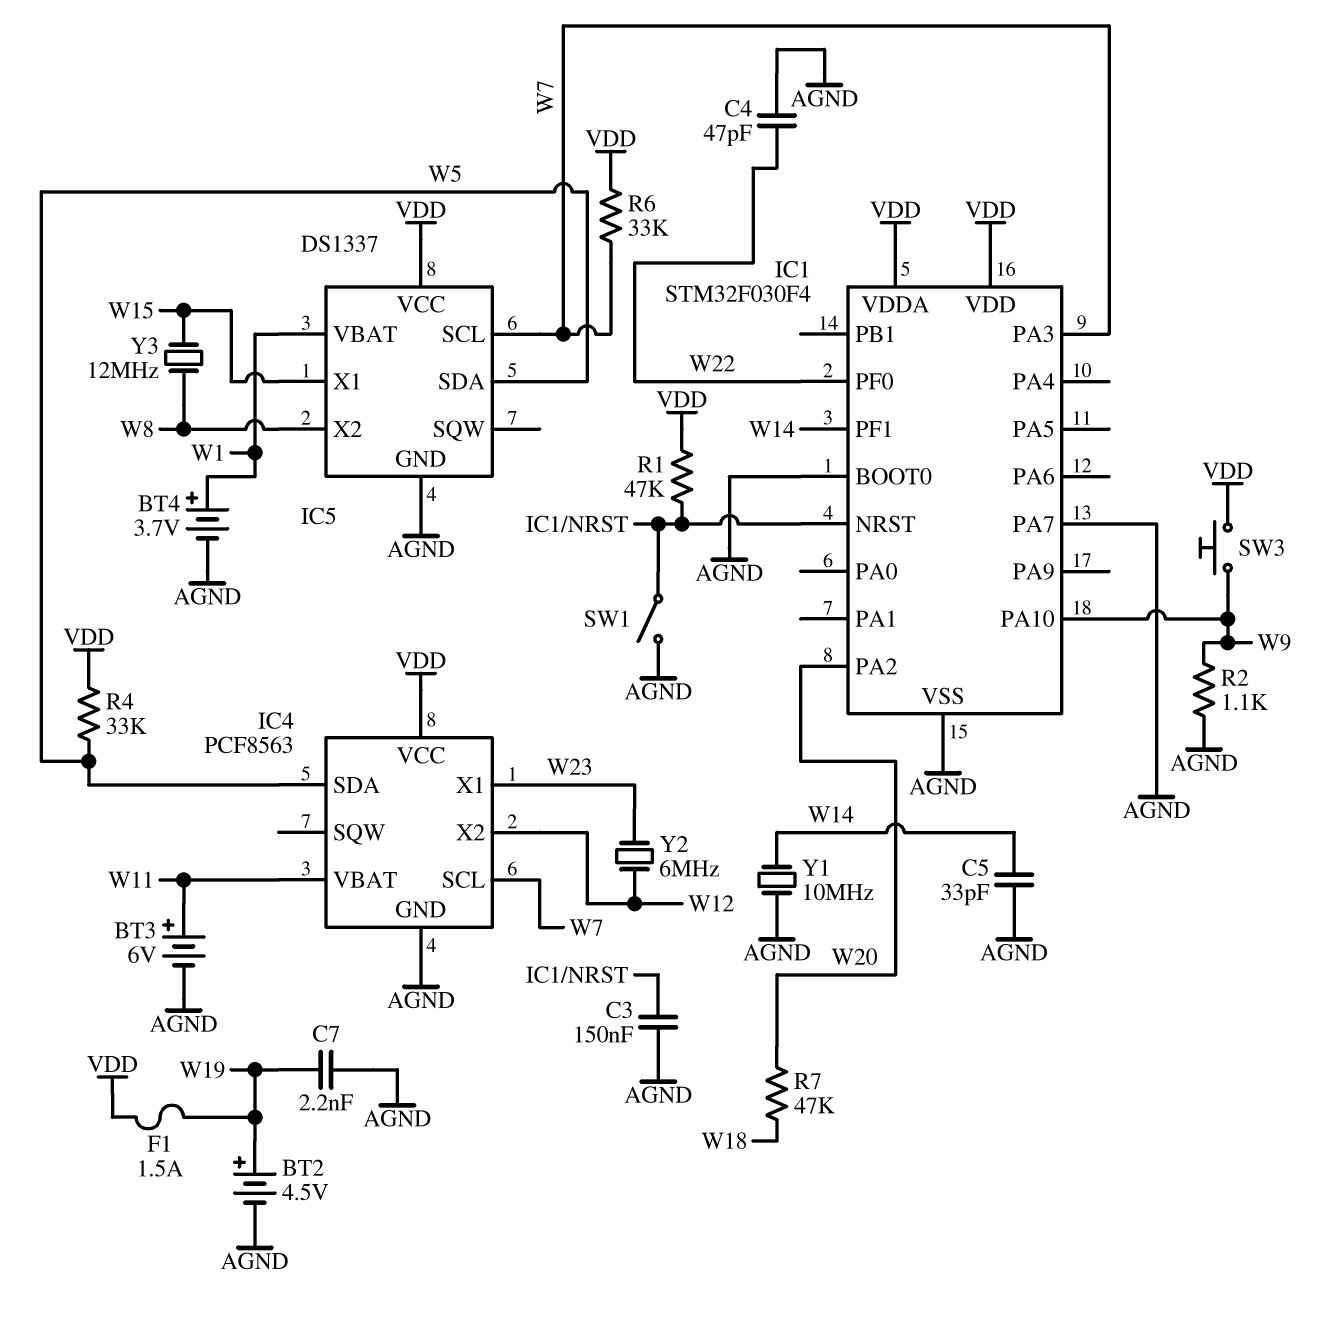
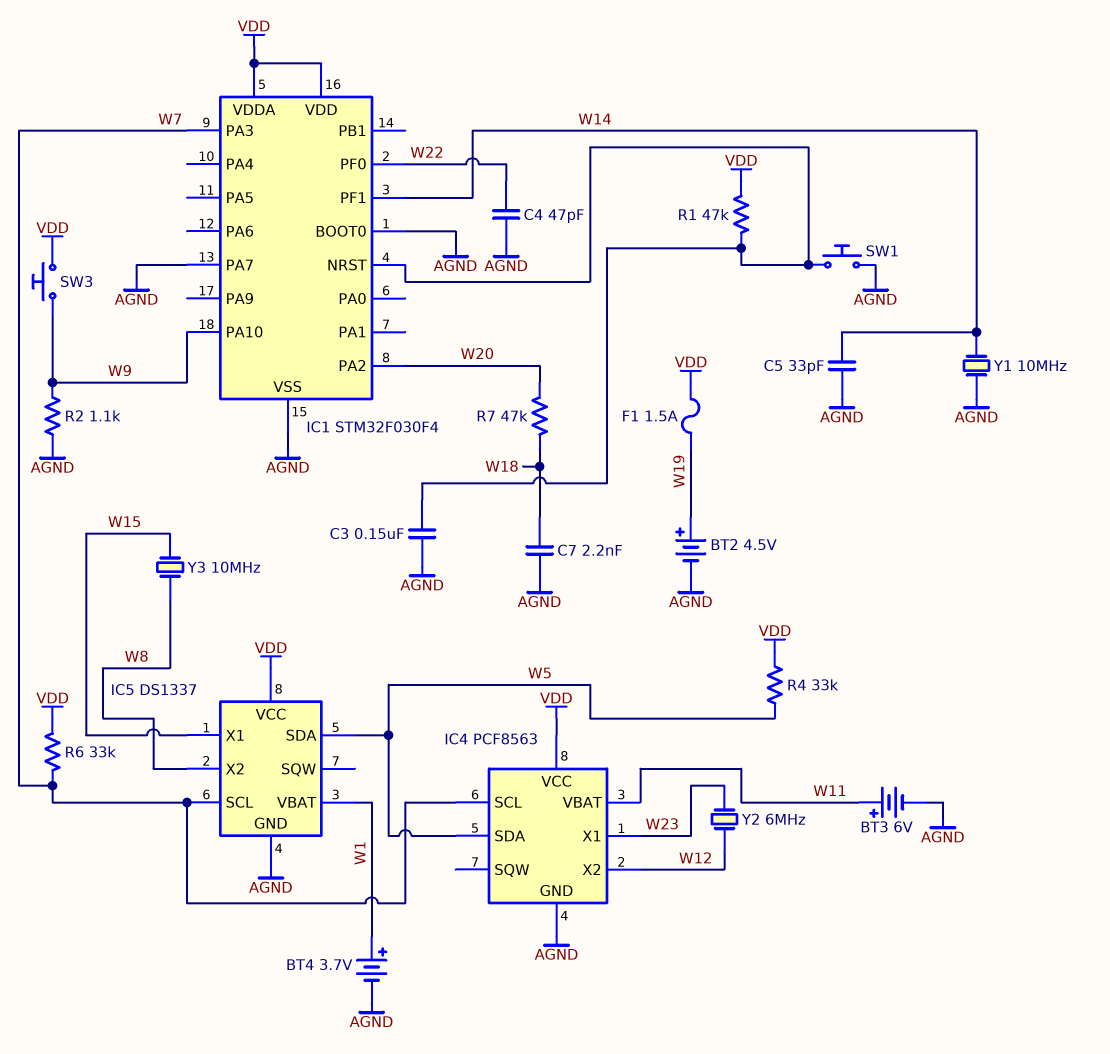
C7: 2.2nF (AGND, W19) -> 2.2nF (AGND, W18)
SW1: switch (AGND, IC1/NRST) -> button (AGND, IC1/NRST)
Y3: 12MHz (W8, W15) -> 10MHz (W8, W15)

